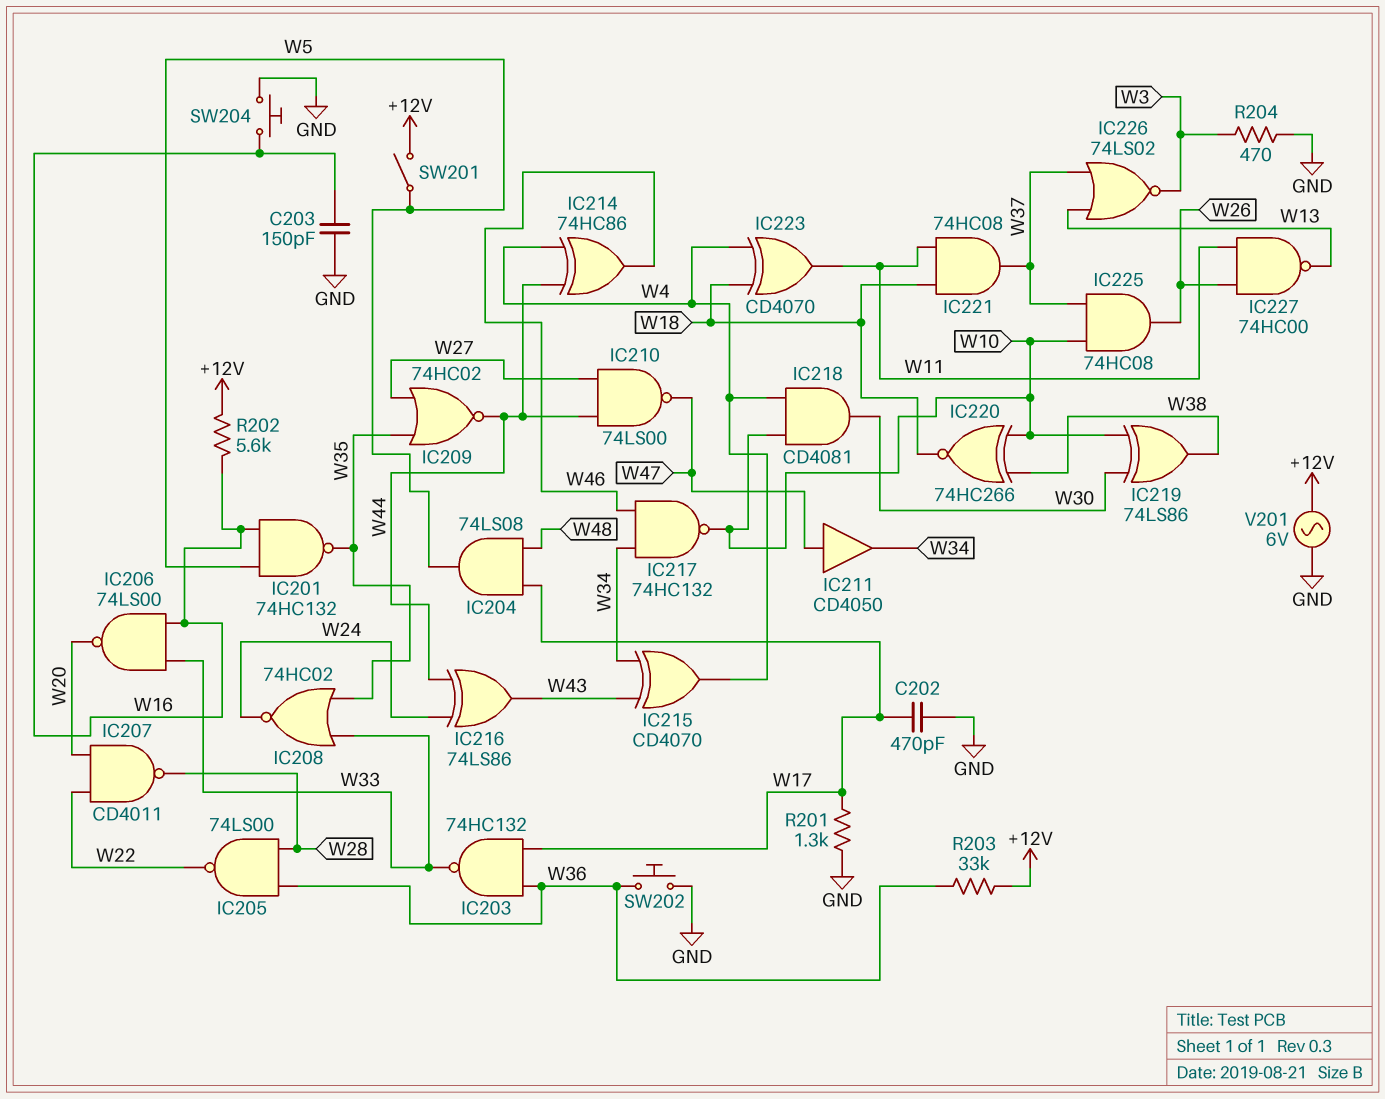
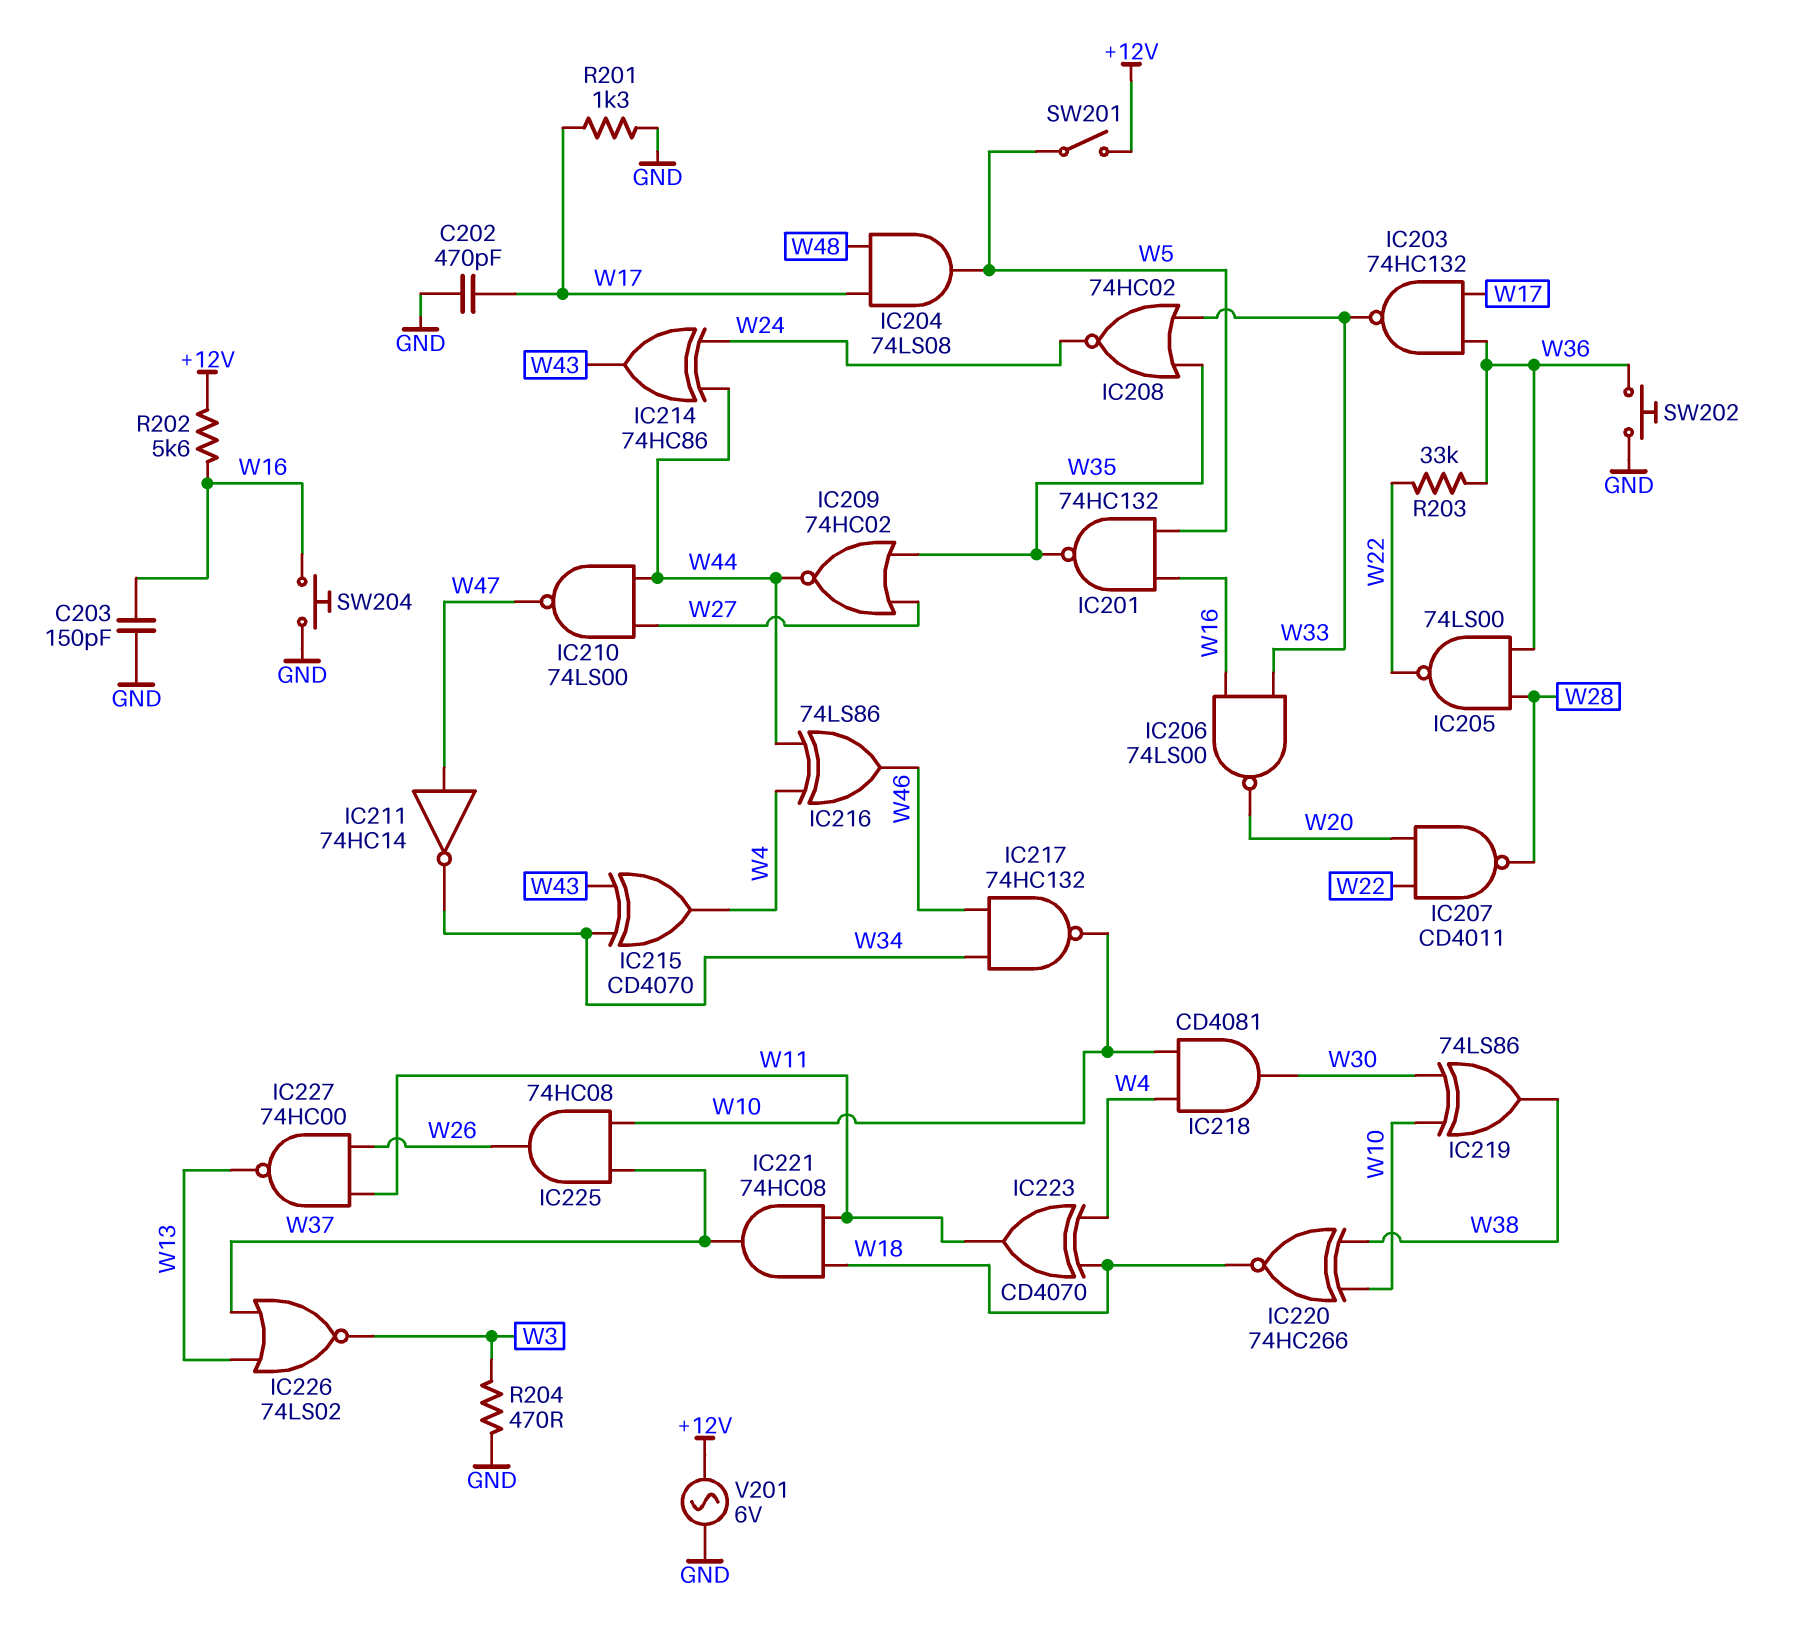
IC211: buffer CD4050 (in W47, out W34) -> NOT 74HC14 (in W47, out W34)
IC214: XOR 74HC86 (in W4, in W44, out W46) -> XOR 74HC86 (in W24, in W44, out W43)
IC216: XOR 74LS86 (in W24, in W44, out W43) -> XOR 74LS86 (in W4, in W44, out W46)
R203: 33k (+12V, W36) -> 33k (W22, W36)

